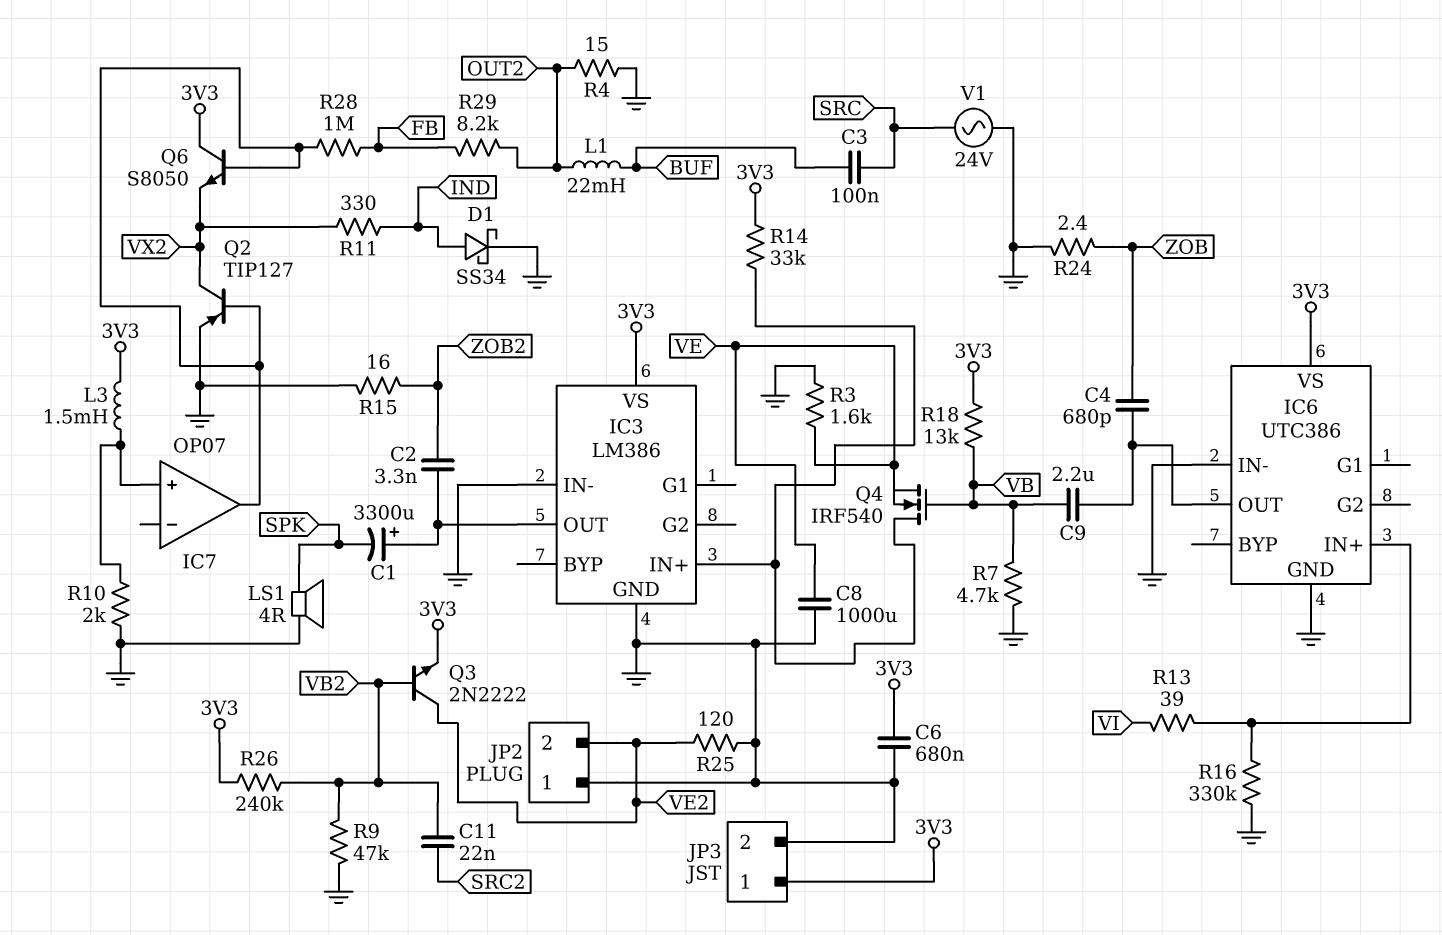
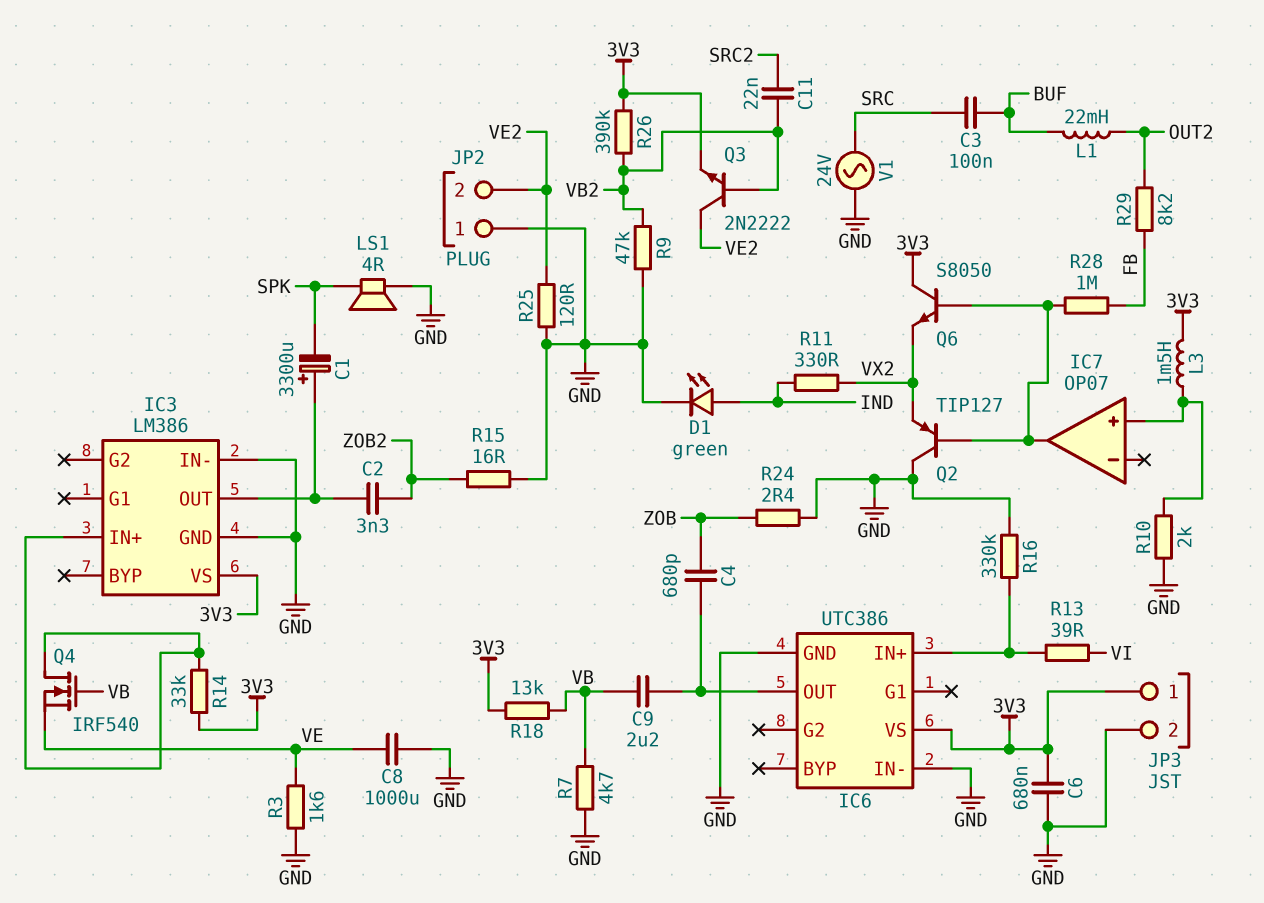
D1: schottky SS34 (A IND, K GND) -> LED green (A IND, K GND)
Q2: PNP TIP127 (B IC7/out, C VX2, E GND) -> PNP TIP127 (B IC7/out, C GND, E VX2)
R4: 15 (GND, OUT2) -> none
R26: 240k (3V3, VB2) -> 390k (3V3, VB2)

